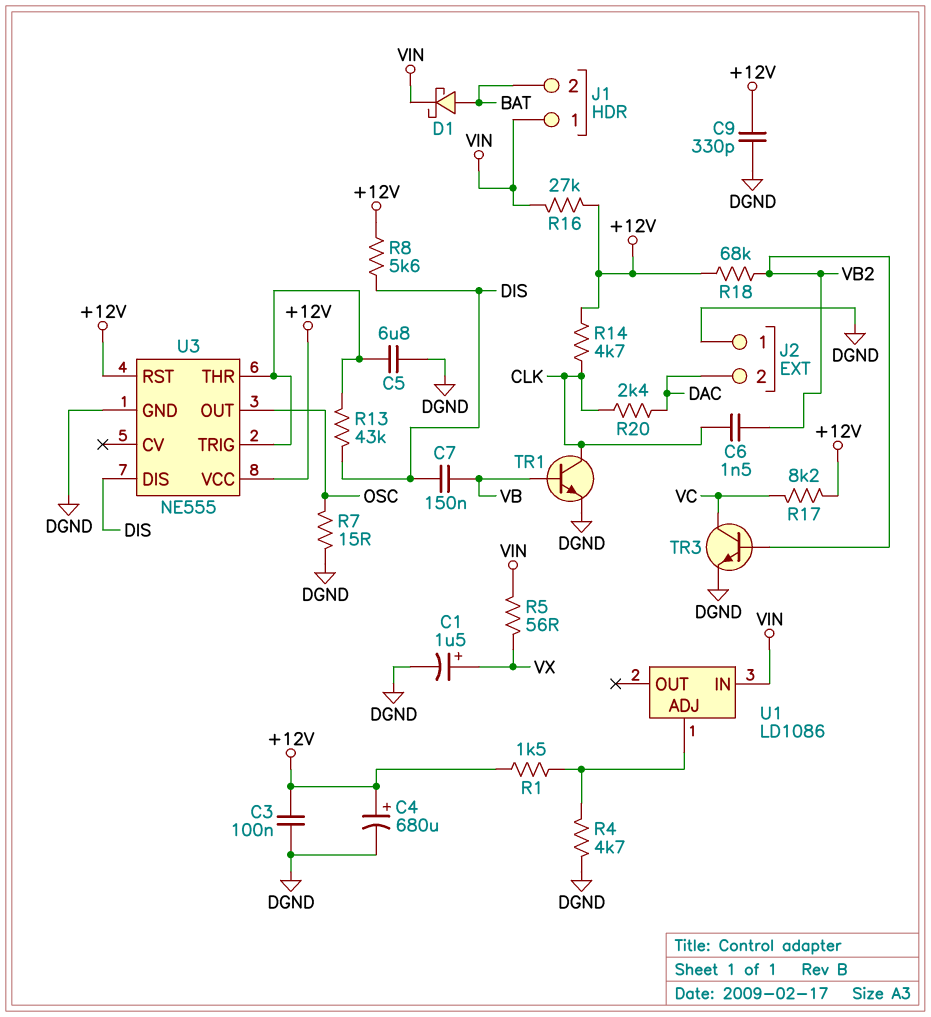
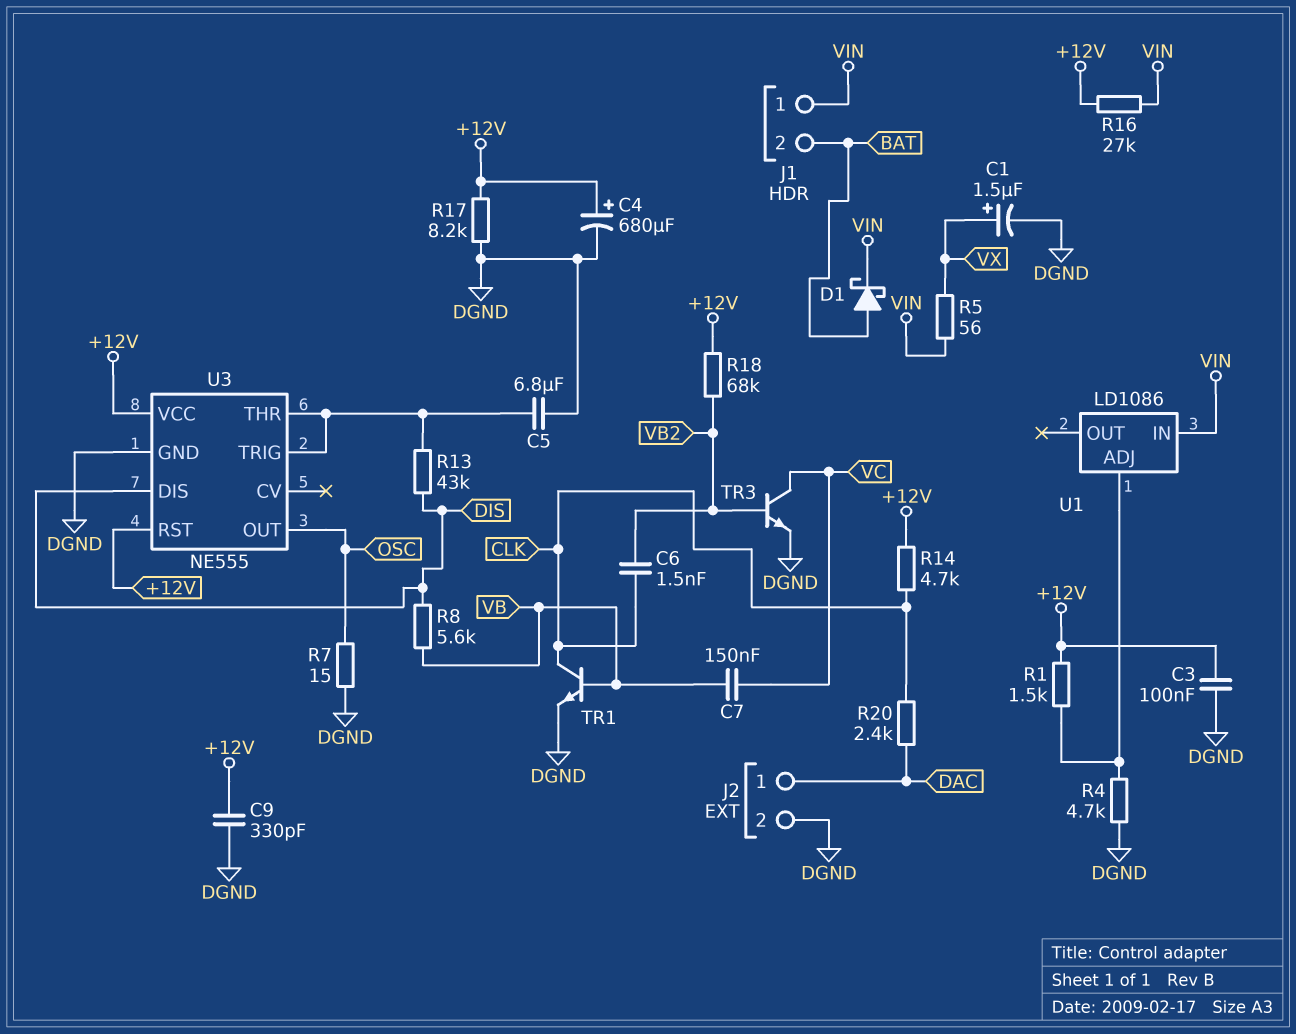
C7: 150nF (DIS, VB) -> 150nF (VB, VC)
J2 pin 1: DGND -> DAC
J2 pin 2: DAC -> DGND
R8: 5.6k (+12V, DIS) -> 5.6k (DIS, VB)
R17: 8.2k (+12V, VC) -> 8.2k (+12V, DGND)

